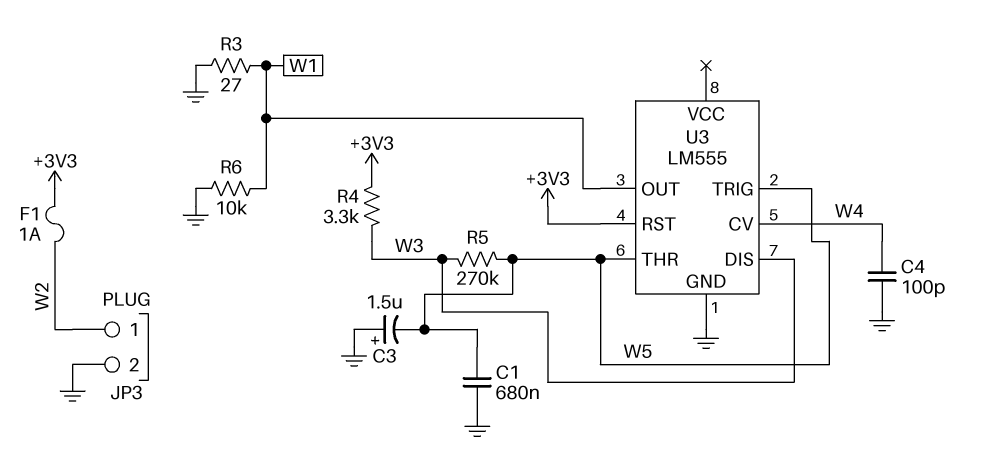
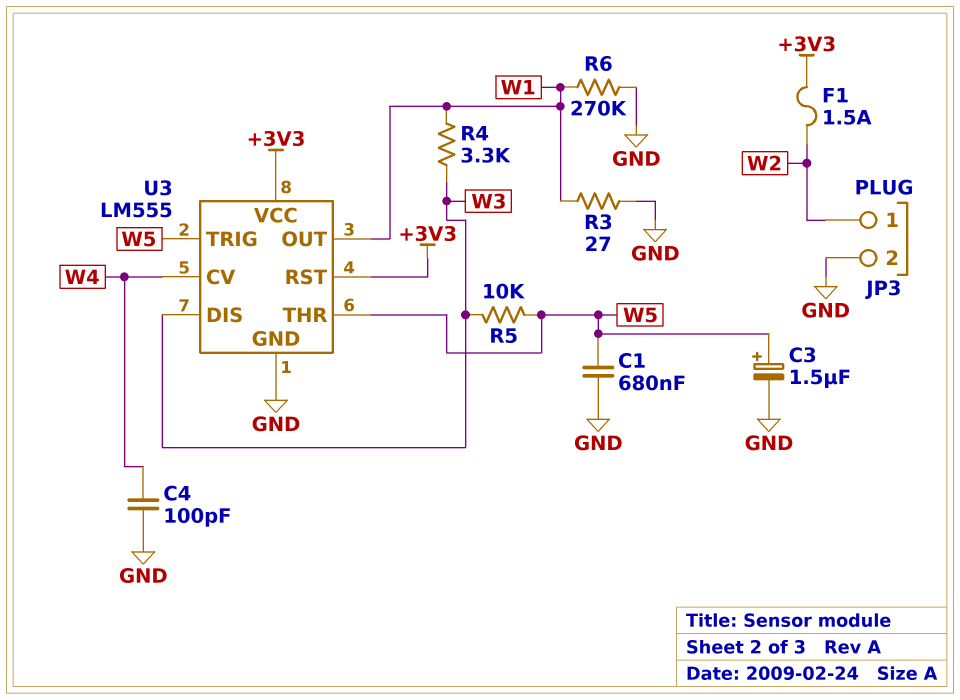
C3: 1.5uF (plus GND, minus W5) -> 1.5uF (plus W5, minus GND)
F1: 1A (+3V3, W2) -> 1.5A (+3V3, W2)
R4: 3.3k (+3V3, W3) -> 3.3k (W1, W3)
R5: 270k (W3, W5) -> 10k (W3, W5)
R6: 10k (GND, W1) -> 270k (GND, W1)
U3 pin VCC: none -> +3V3

